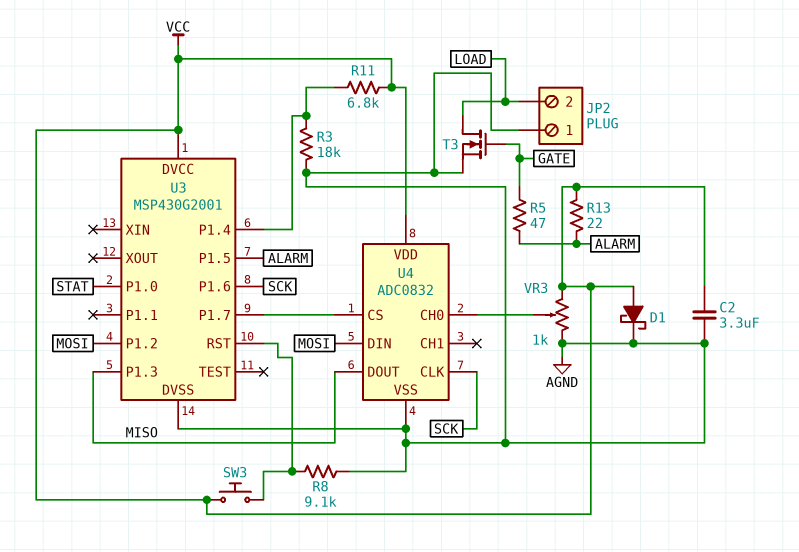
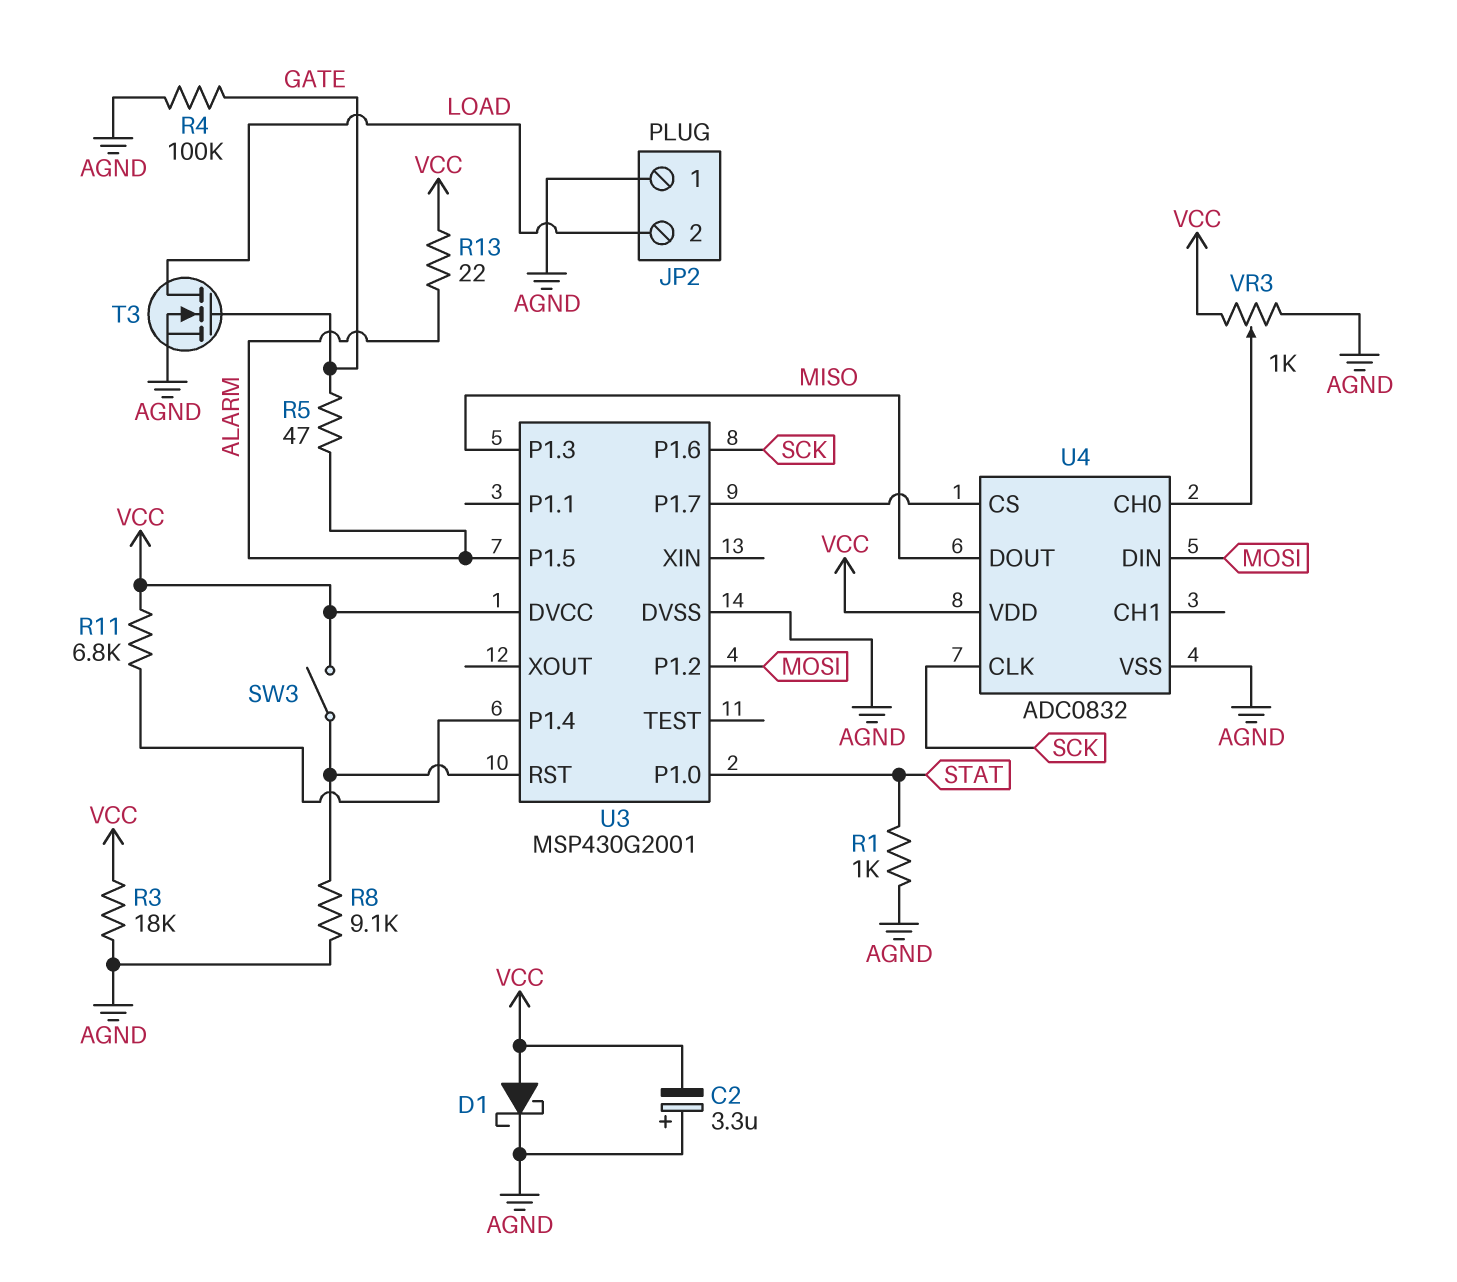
C2: 3.3uF (AGND, VCC) -> 3.3uF (plus AGND, minus VCC)
R1: none -> 1k (AGND, STAT)
R3: 18k (AGND, U3/P1.4) -> 18k (AGND, VCC)
R4: none -> 100k (AGND, GATE)
SW3: button (U3/RST, VCC) -> switch (U3/RST, VCC)

